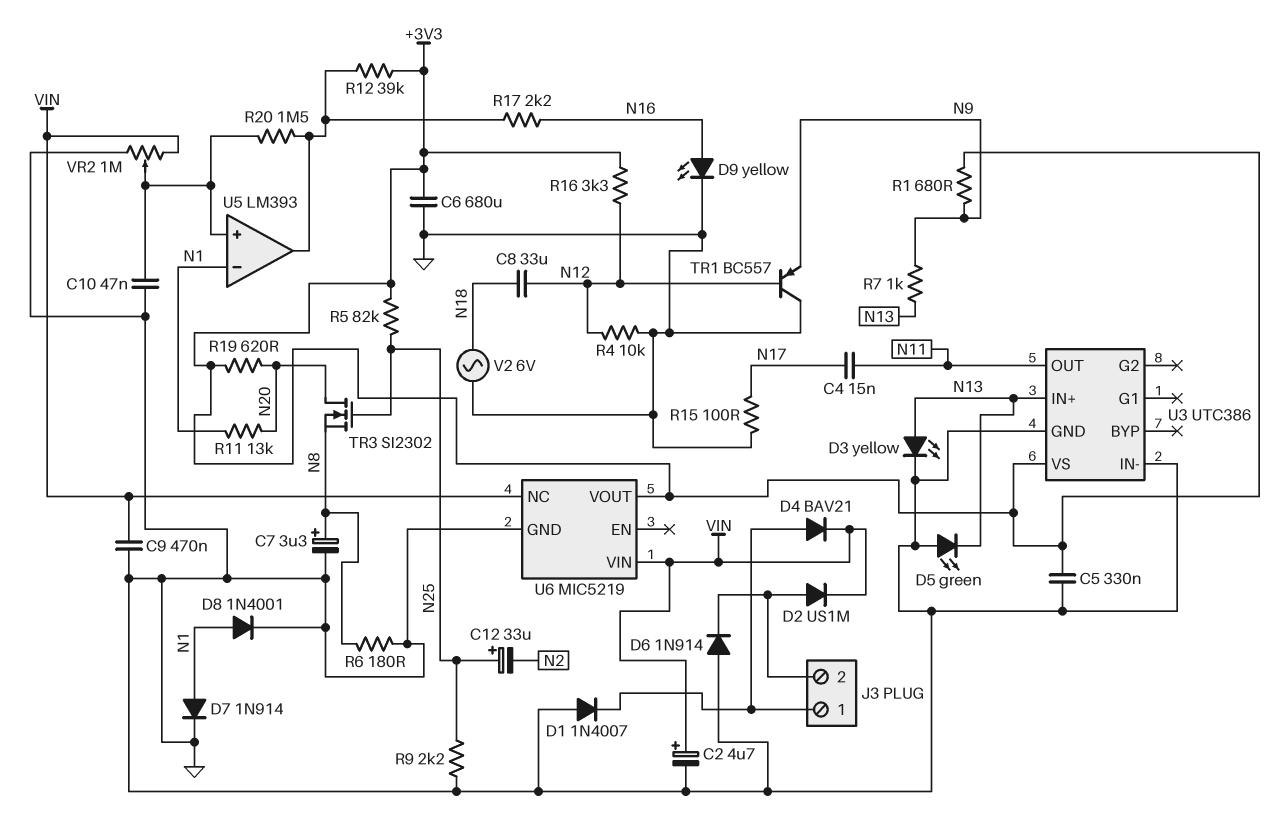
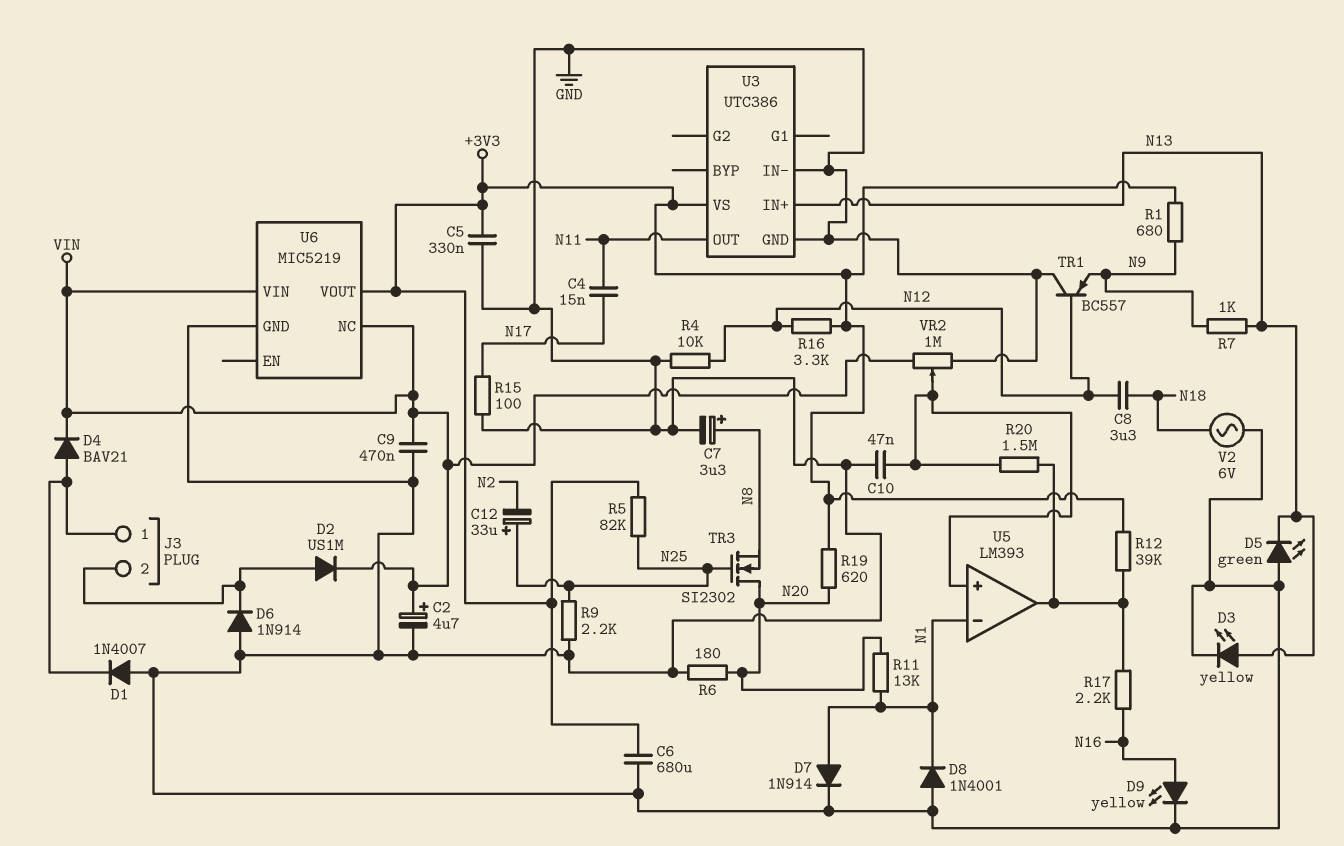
C8: 33uF (N12, N18) -> 3.3uF (N12, N18)
D8: diode 1N4001 (A N1, K GND) -> diode 1N4001 (A GND, K N1)
R6: 180 (GND, N8) -> 180 (GND, N20)

